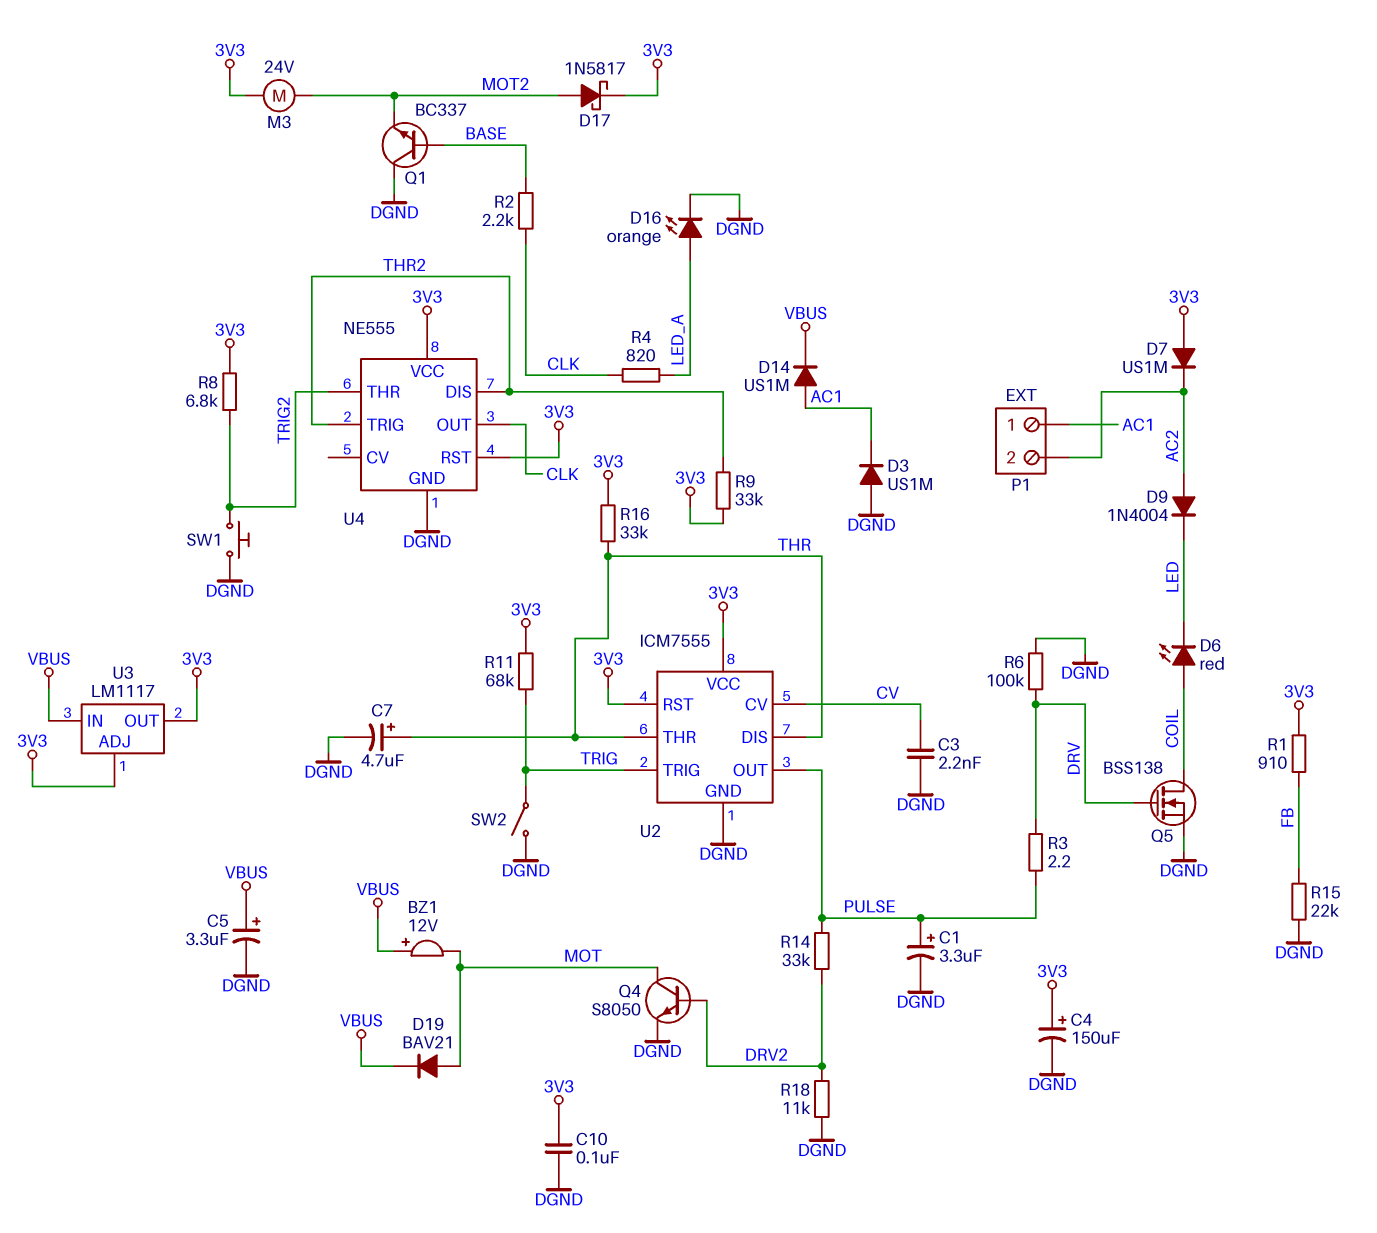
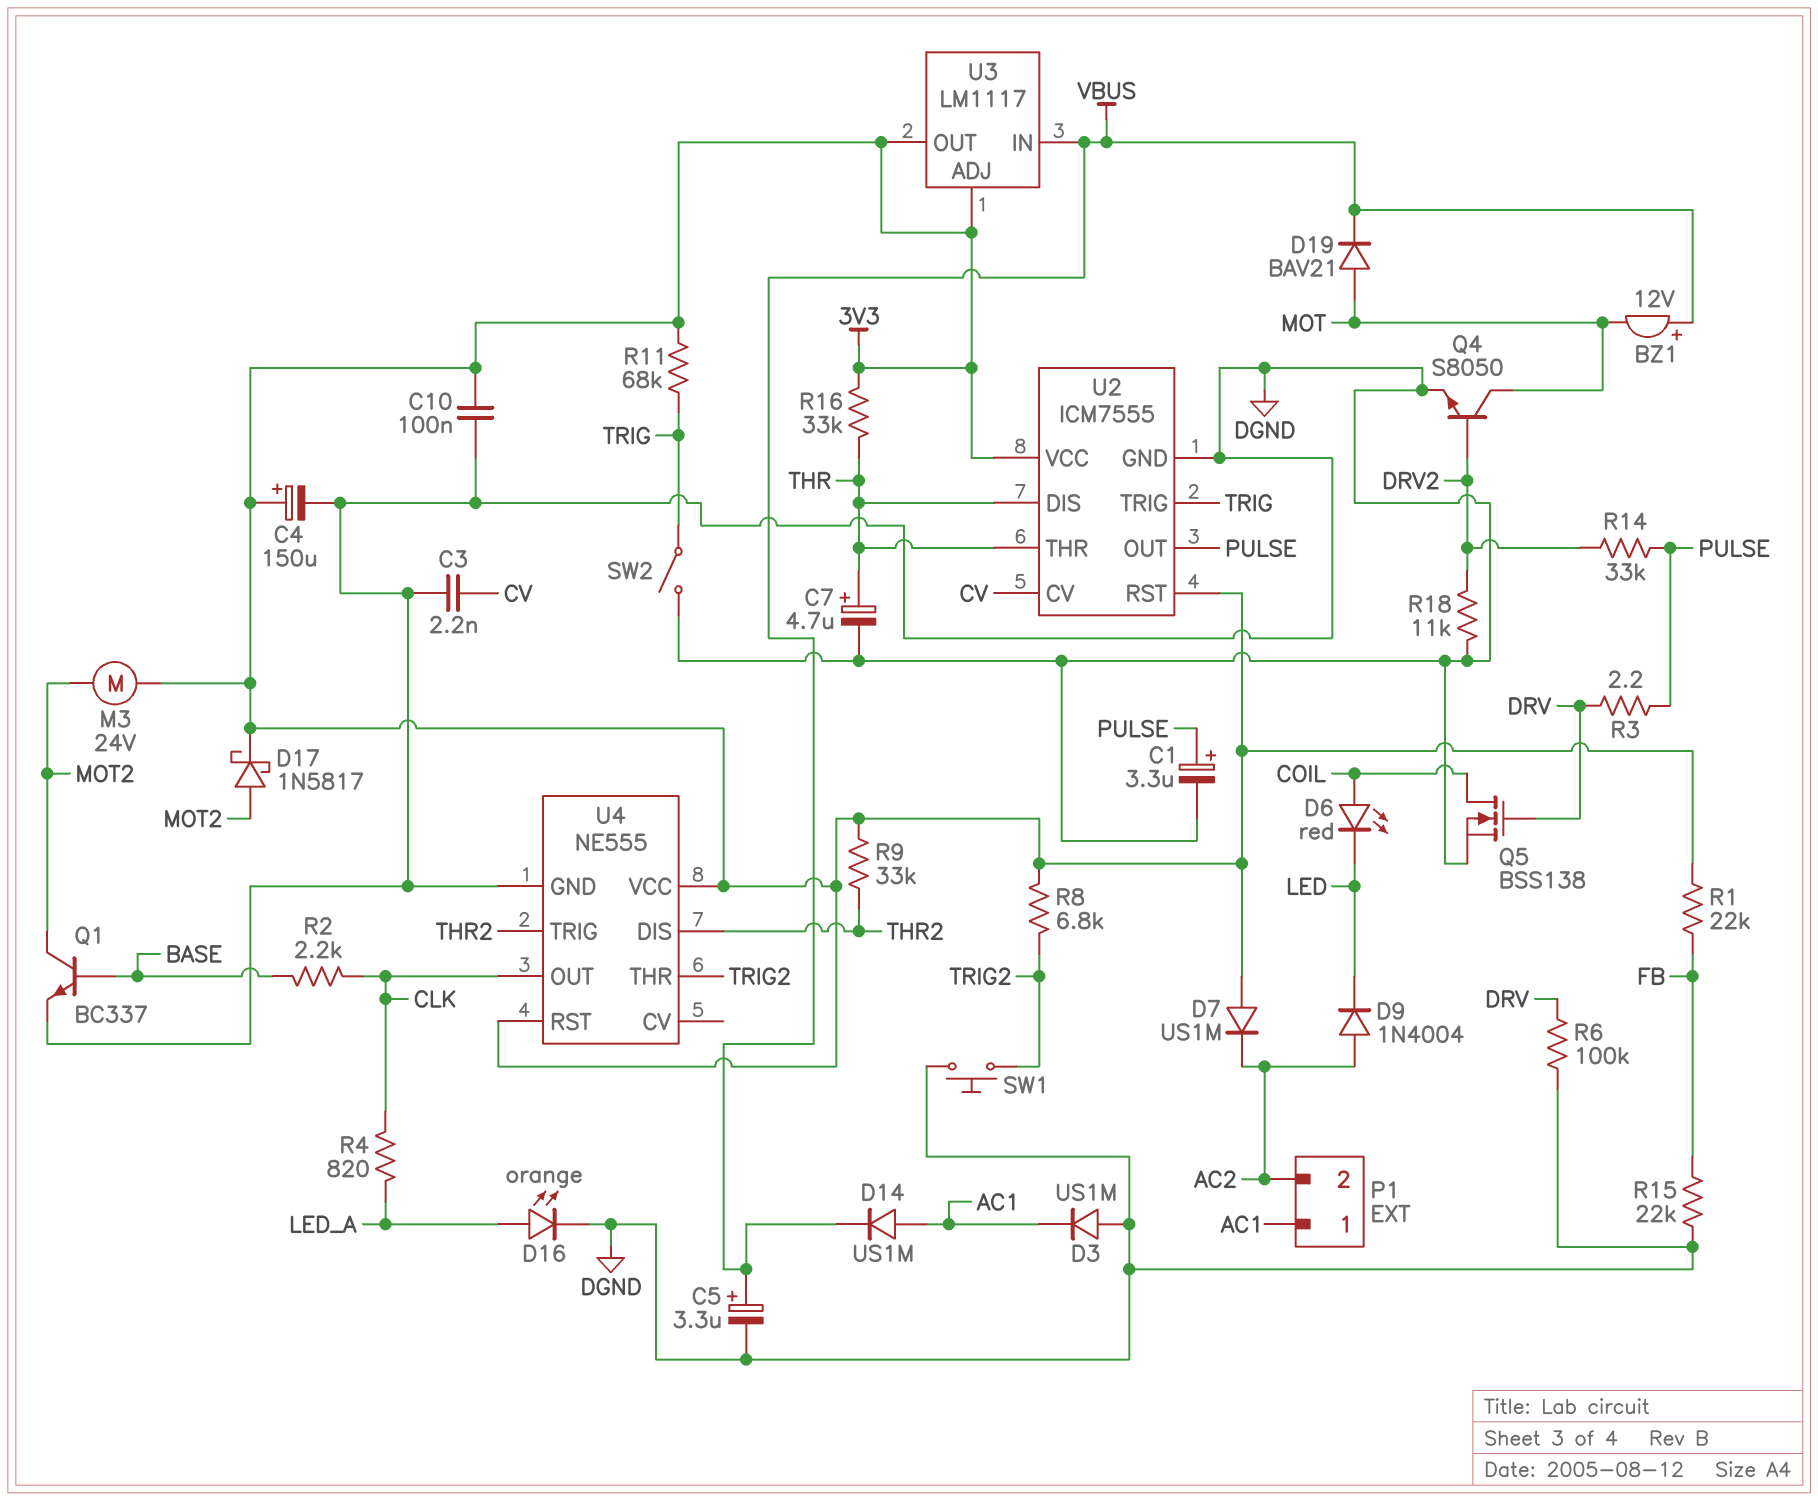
Q1: NPN BC337 (B BASE, C DGND, E MOT2) -> NPN BC337 (B BASE, C MOT2, E DGND)
R1: 910 (3V3, FB) -> 22k (3V3, FB)

